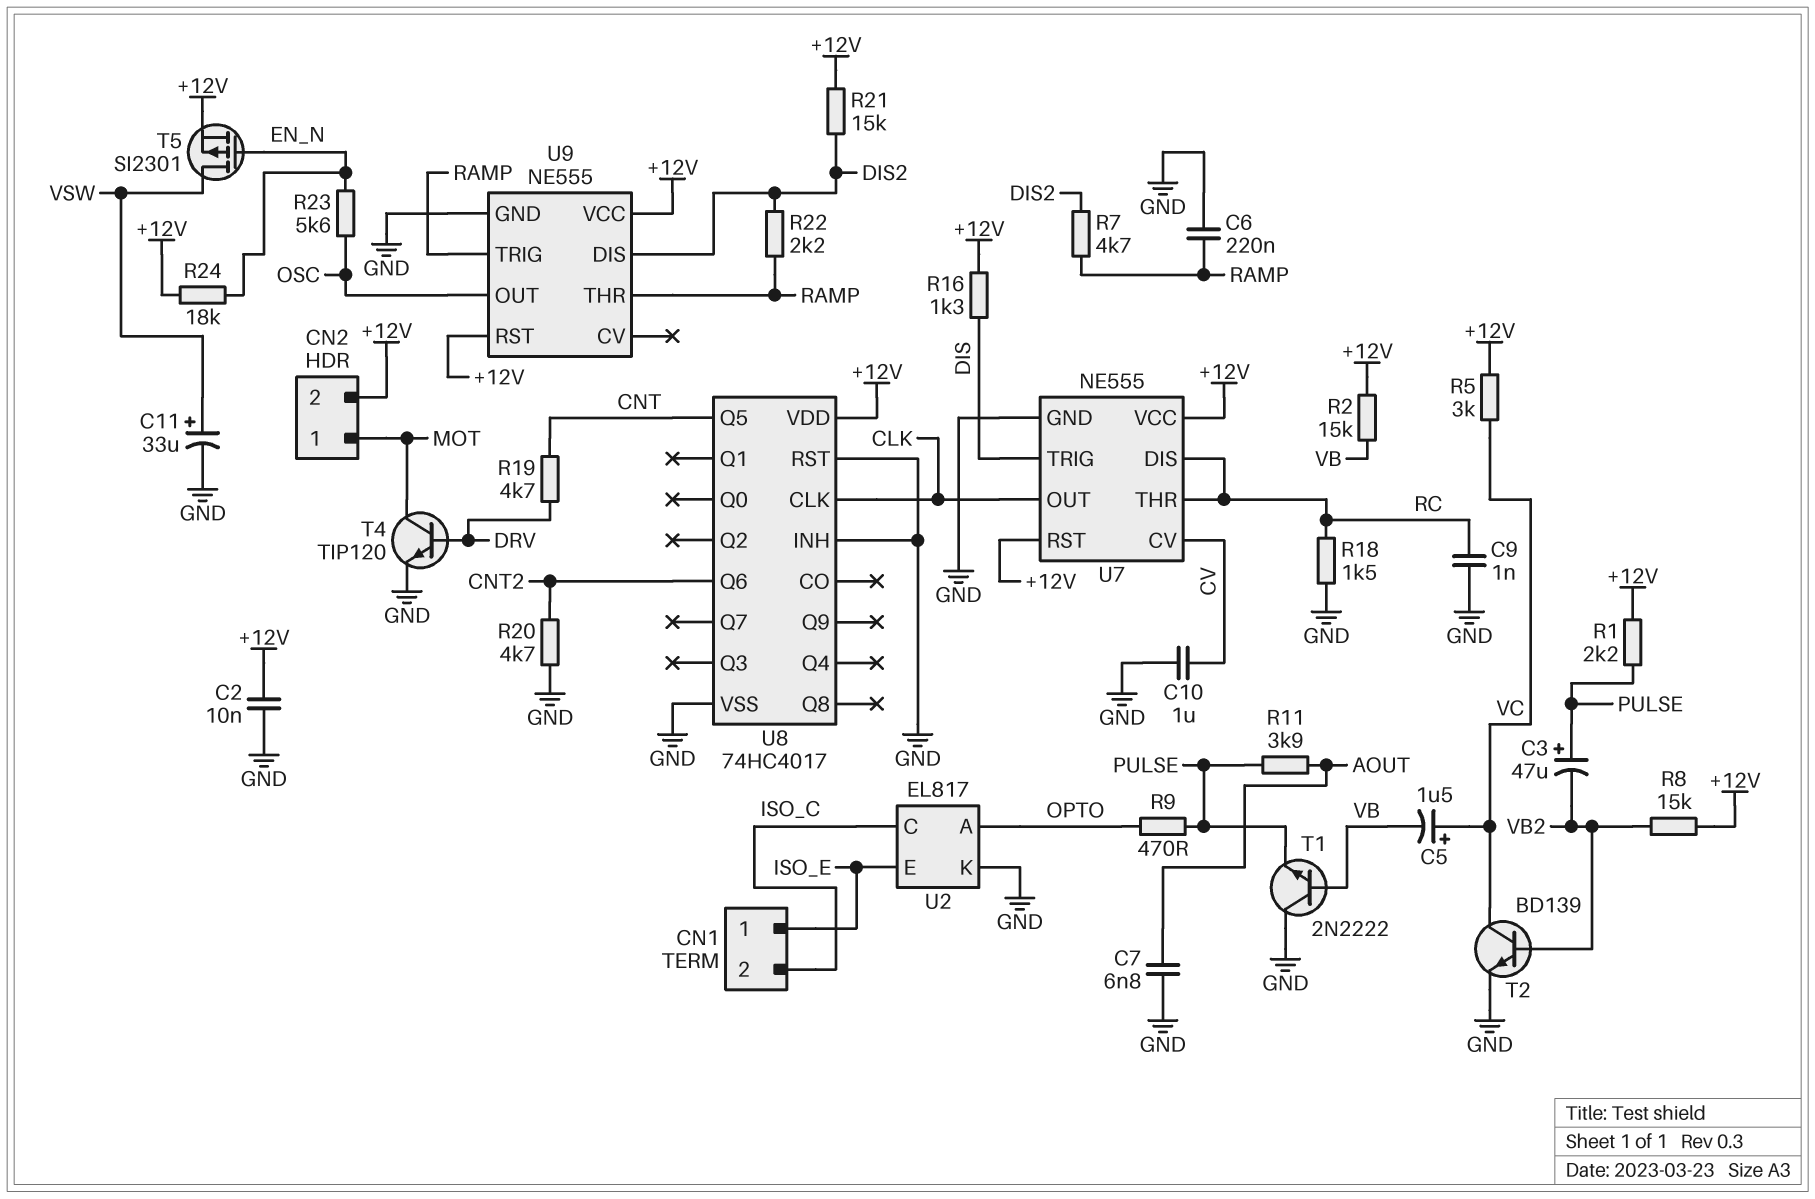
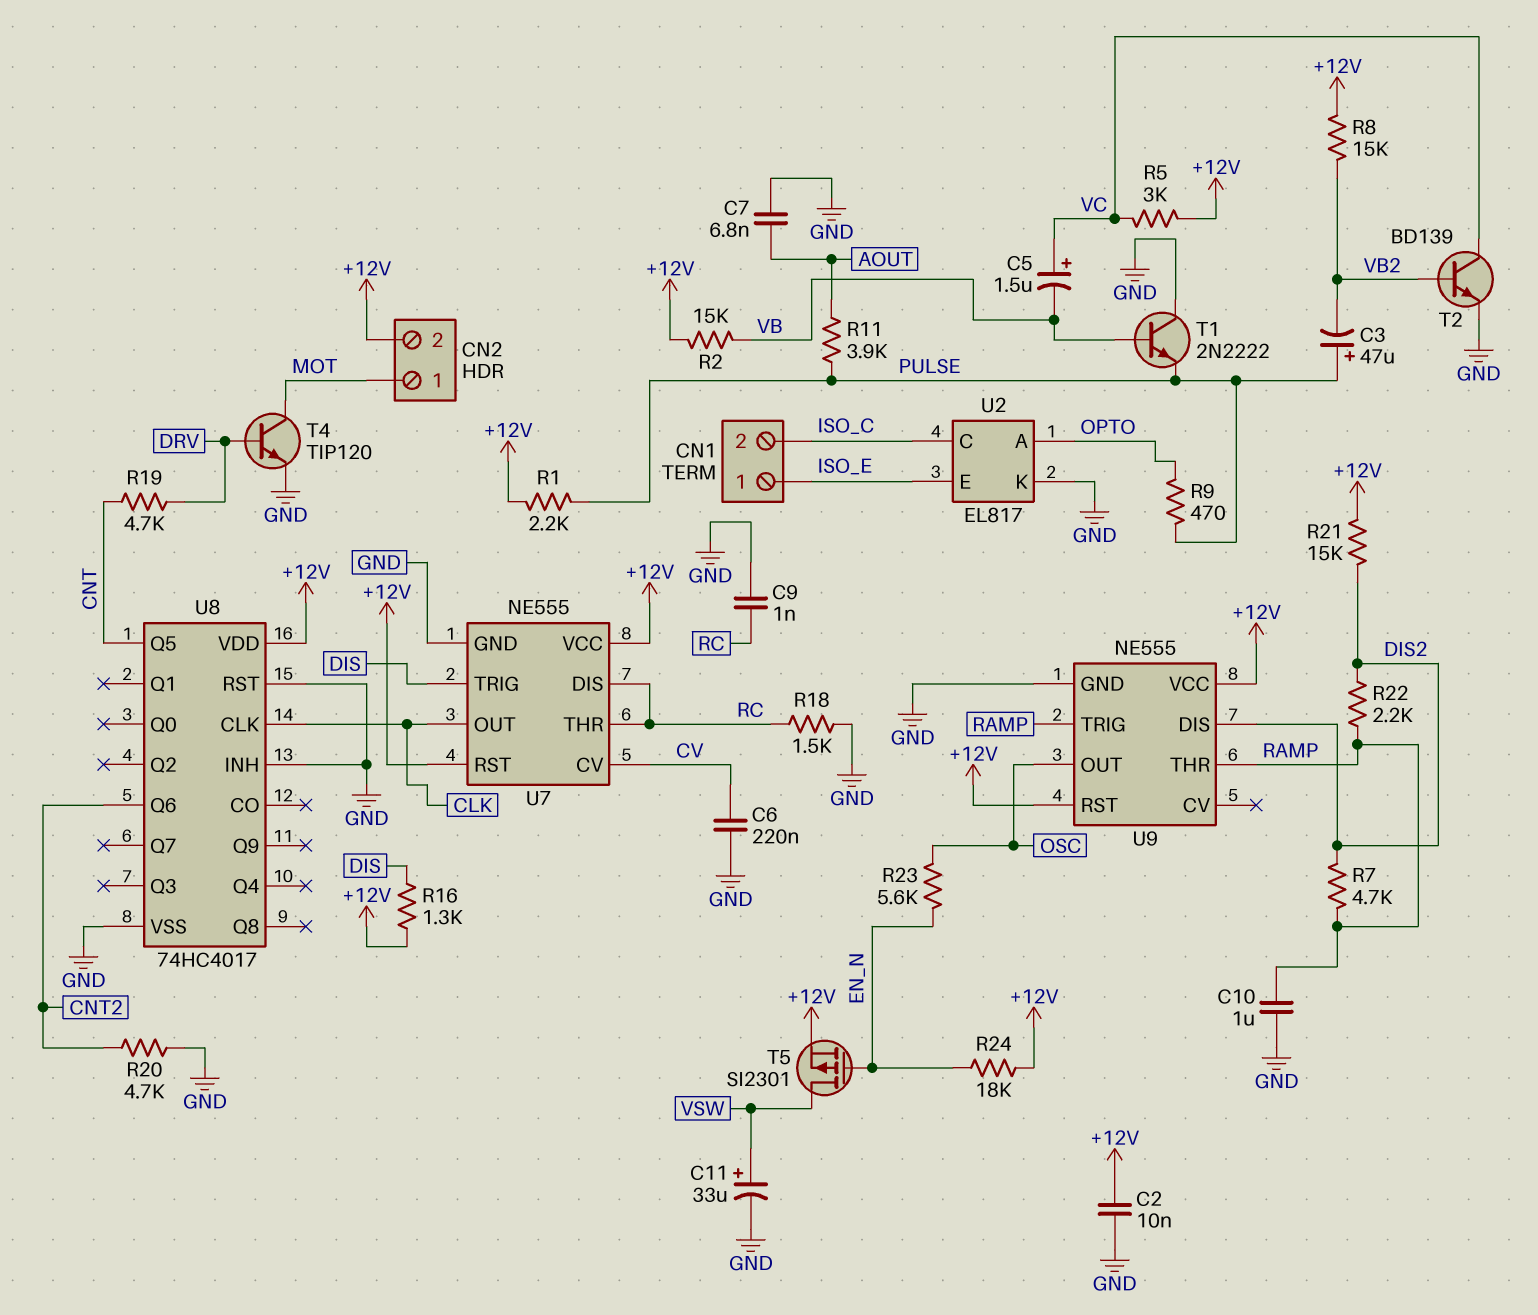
C6: 220nF (GND, RAMP) -> 220nF (CV, GND)
C10: 1uF (CV, GND) -> 1uF (GND, RAMP)

